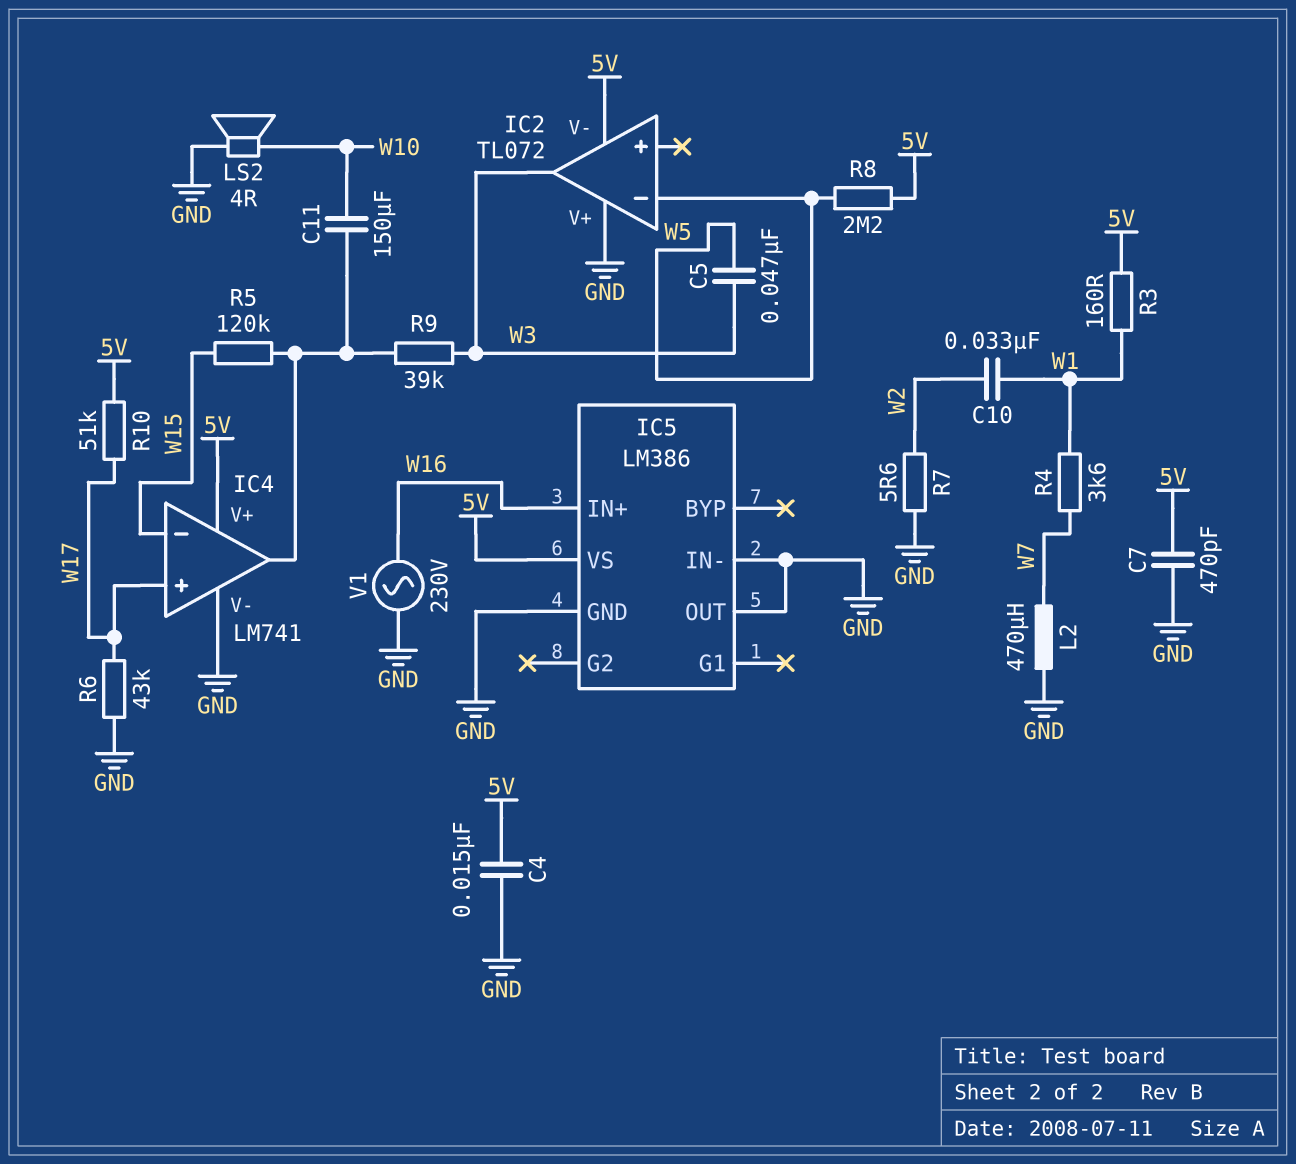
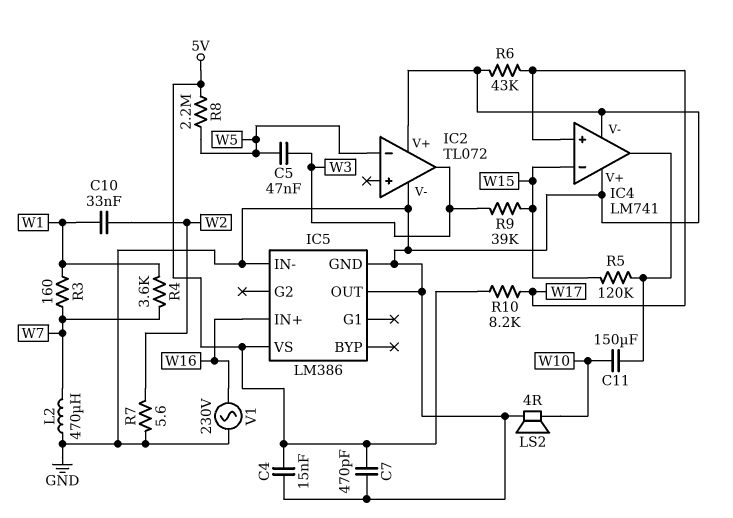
IC2 pin V-: 5V -> GND
IC4 pin V+: 5V -> GND
R3: 160 (5V, W1) -> 160 (W1, W7)
R9: 39k (IC4/out, W3) -> 39k (W3, W15)
R10: 51k (5V, W17) -> 8.2k (5V, W17)

